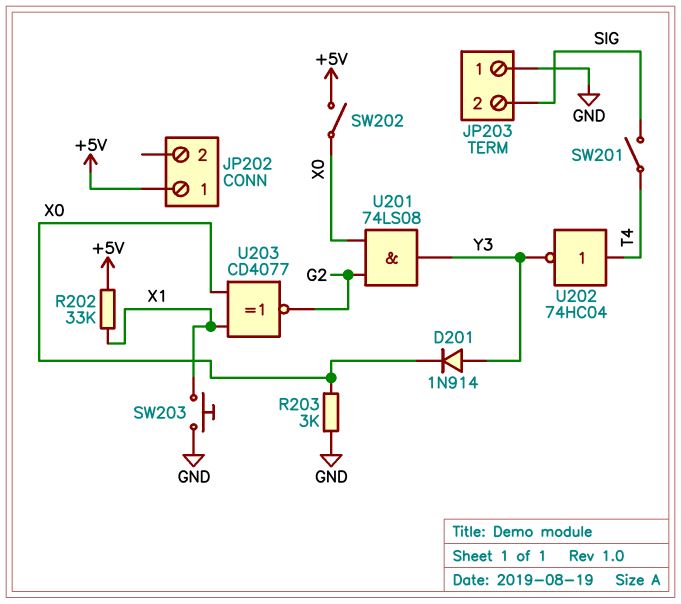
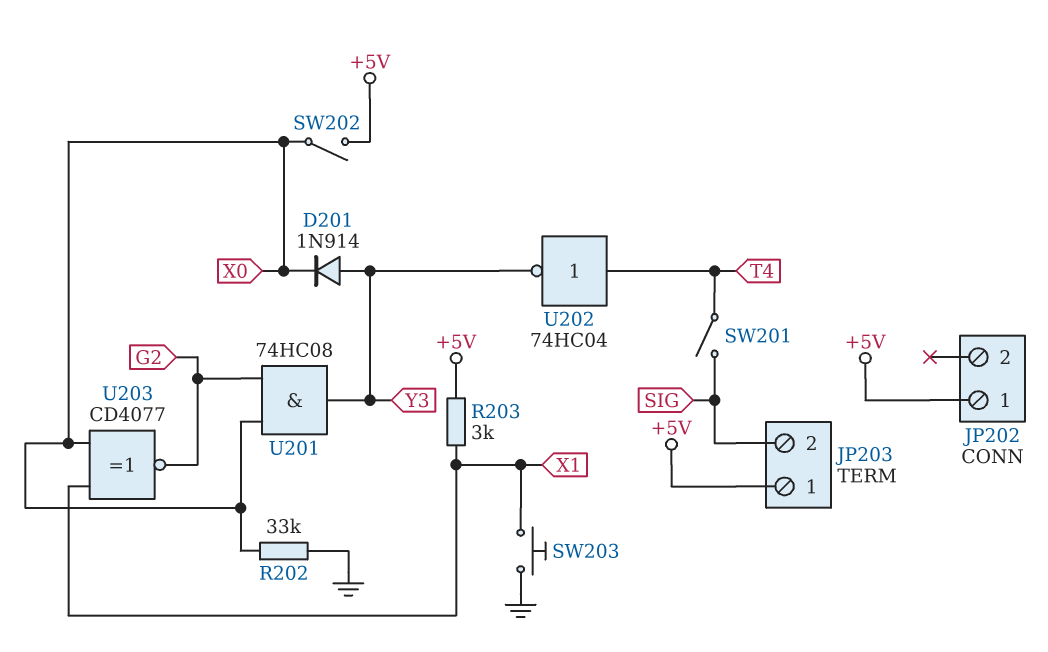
JP203 pin 1: GND -> +5V
R202: 33k (+5V, X1) -> 33k (GND, X0)
R203: 3k (GND, X0) -> 3k (+5V, X1)
U201: AND 74LS08 (in G2, in X0, out Y3) -> AND 74HC08 (in G2, in X0, out Y3)

